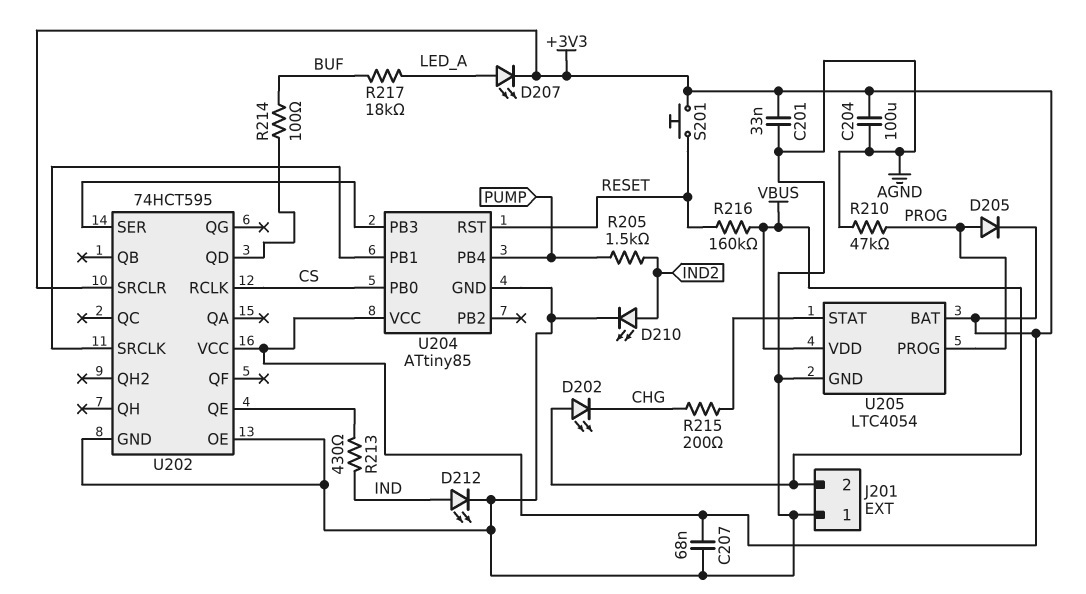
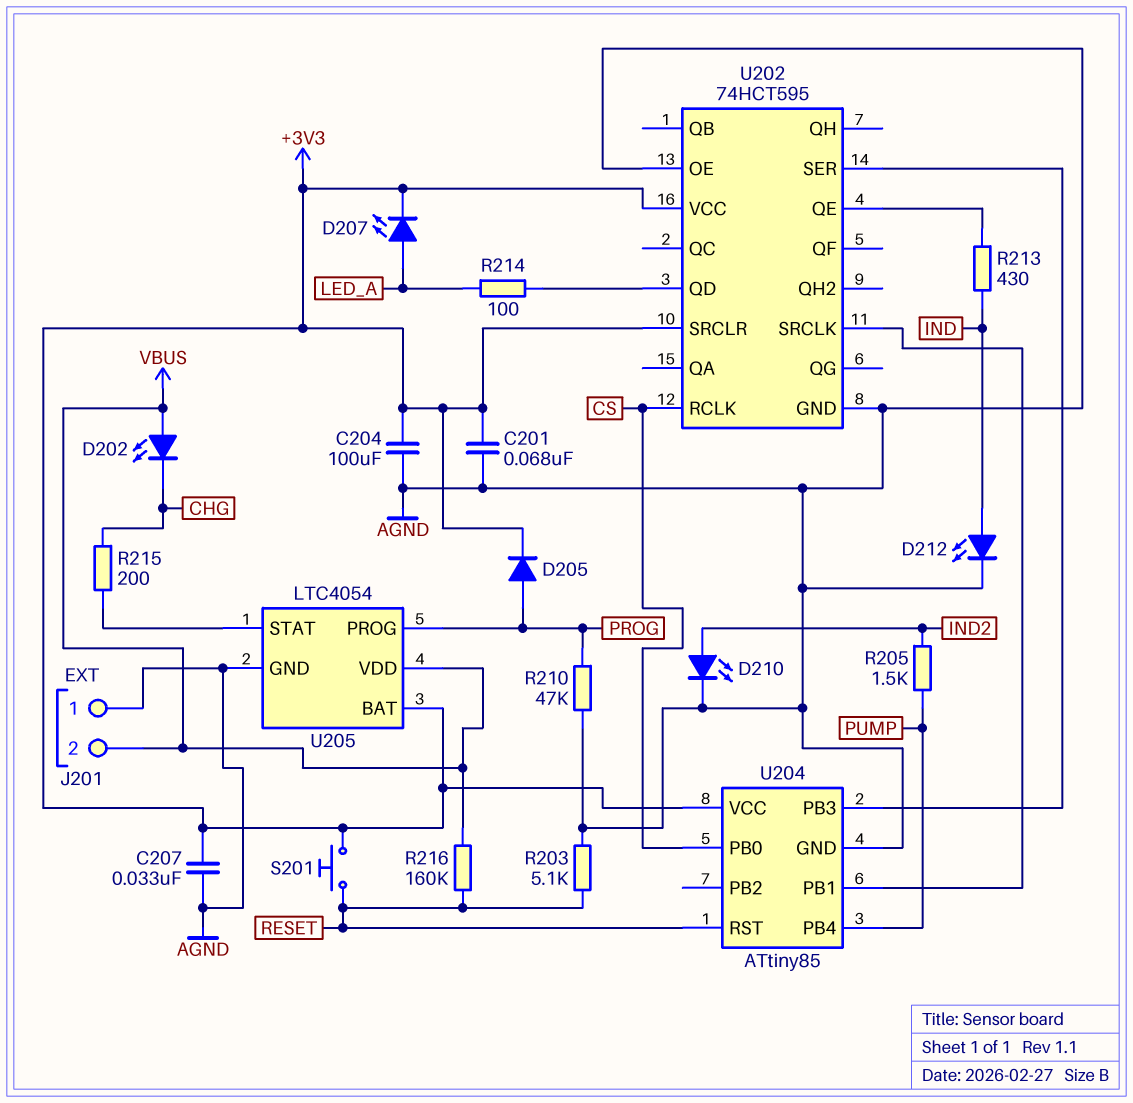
C201: 33nF (+3V3, AGND) -> 68nF (+3V3, AGND)
C207: 68nF (+3V3, AGND) -> 33nF (+3V3, AGND)
R203: none -> 5.1k (AGND, RESET)
R214: 100 (BUF, U202/QD) -> 100 (LED_A, U202/QD)
R217: 18k (BUF, LED_A) -> none

